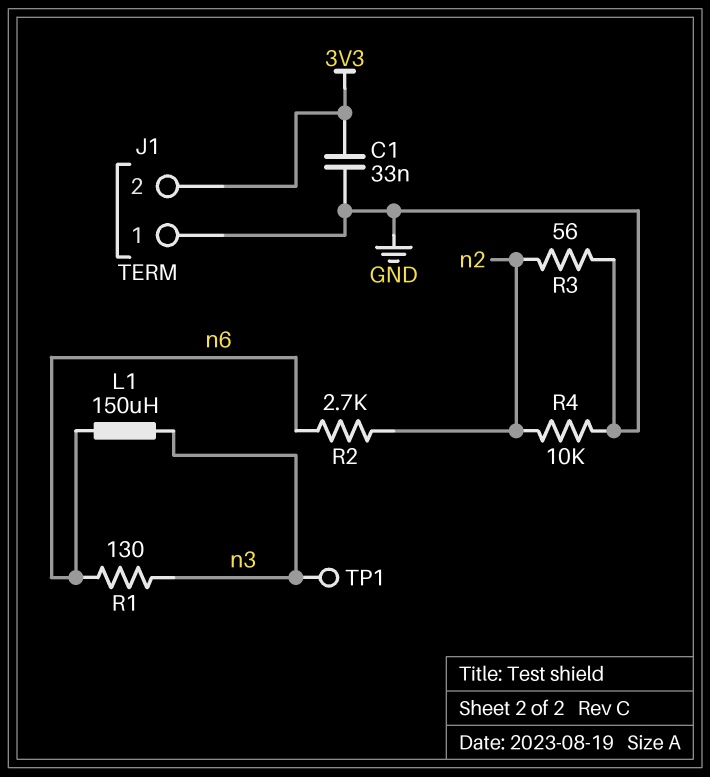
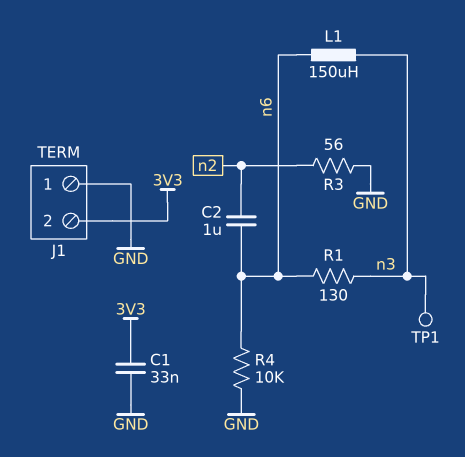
C2: none -> 1uF (n2, n6)
R2: 2.7k (n2, n6) -> none
R4: 10k (GND, n2) -> 10k (GND, n6)

